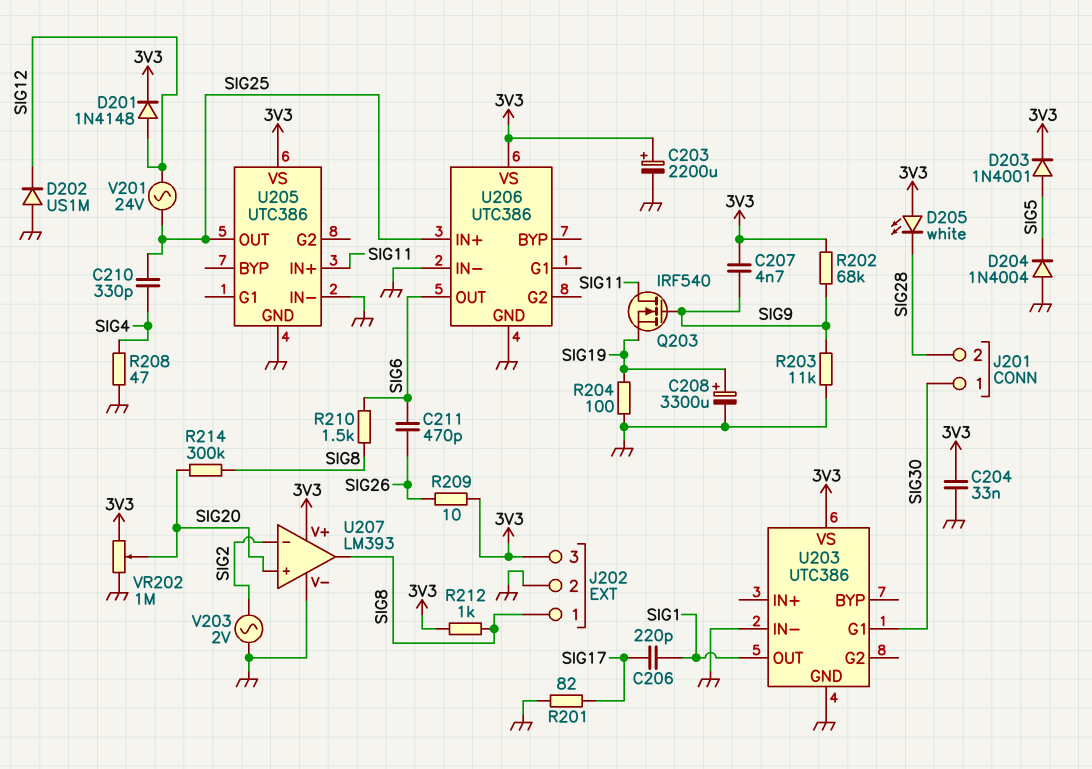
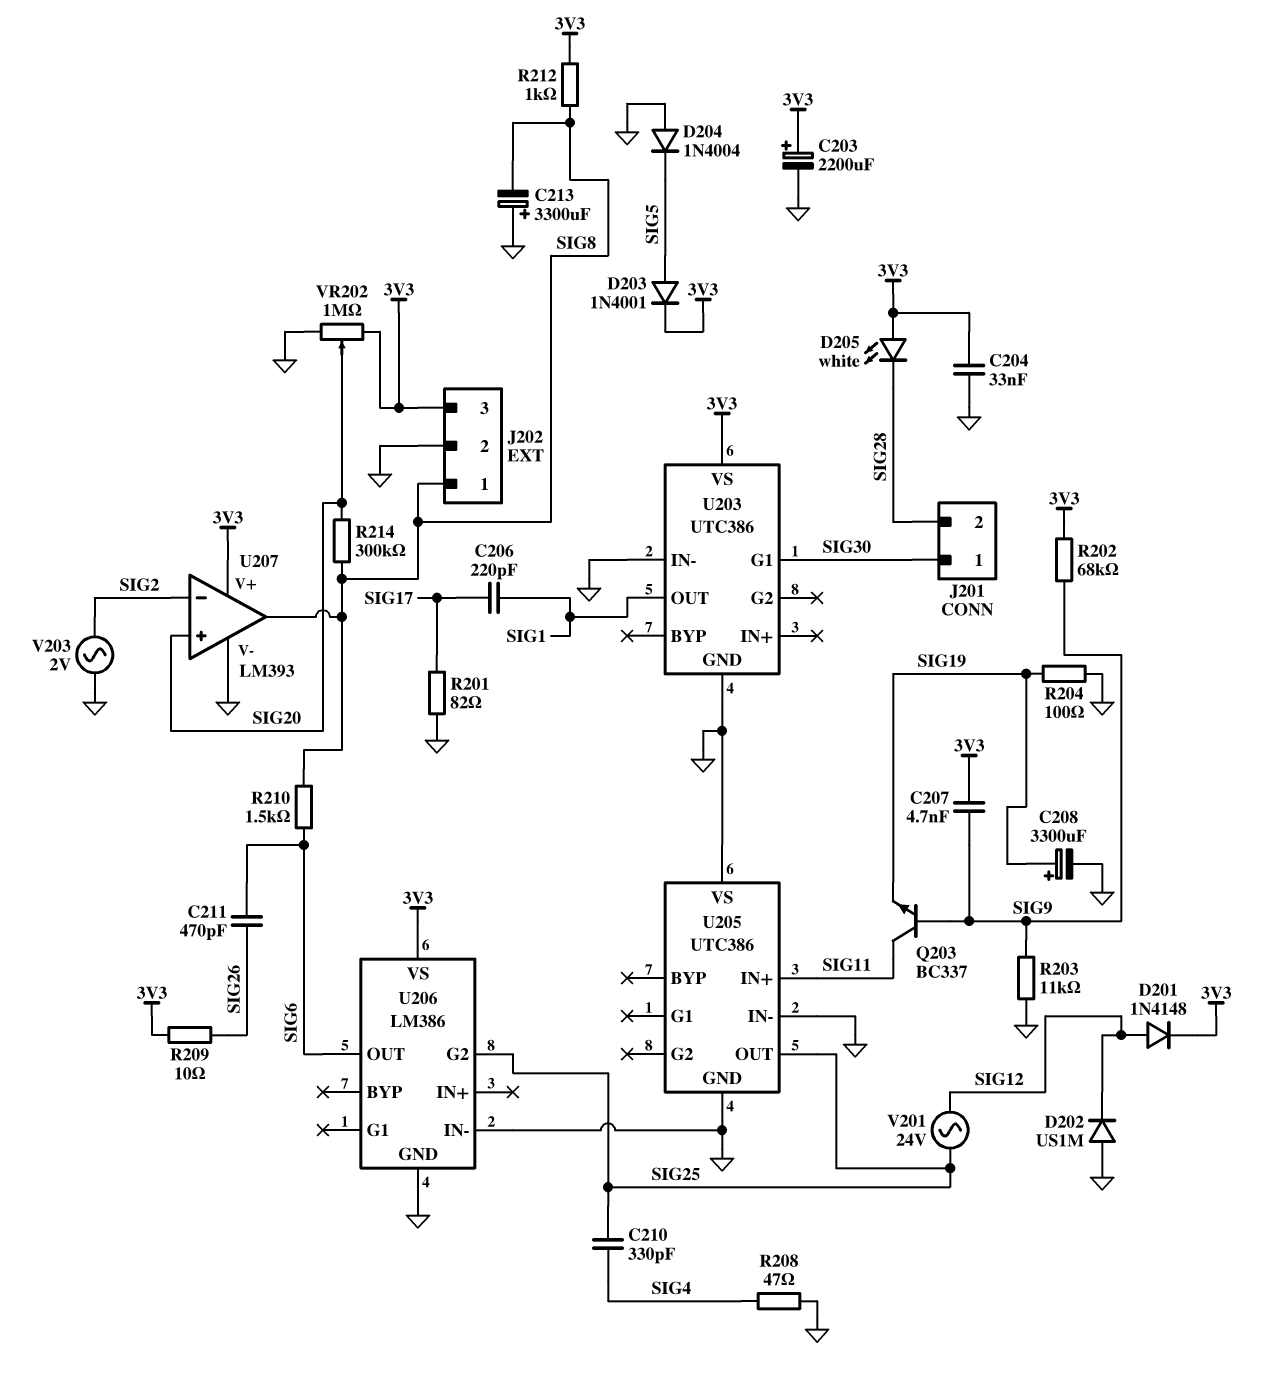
C213: none -> 3300uF (plus GND, minus SIG8)
Q203: NMOS IRF540 (G SIG9, D SIG11, S SIG19) -> NPN BC337 (B SIG9, C SIG11, E SIG19)
U205 pin VS: 3V3 -> GND
U206: UTC386 -> LM386
U206 pin G2: none -> SIG25
U206 pin IN+: SIG25 -> none

